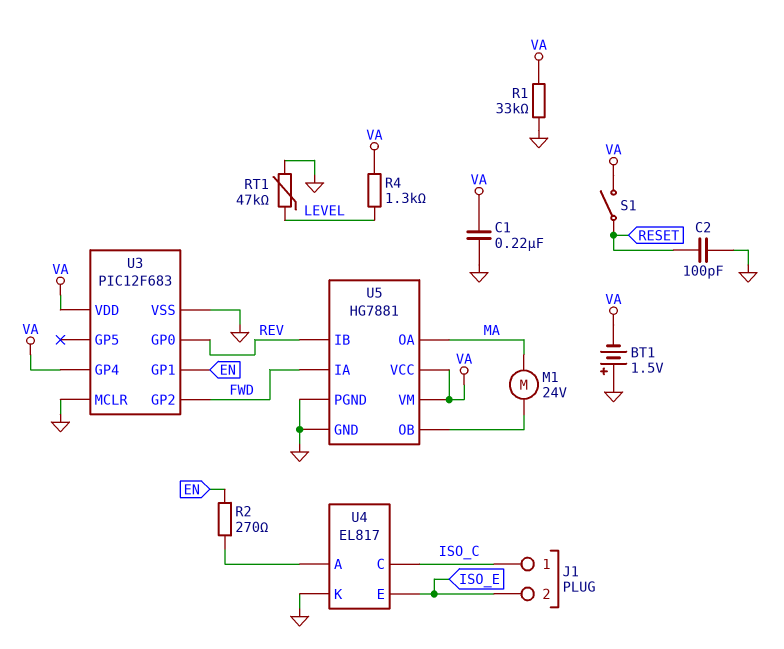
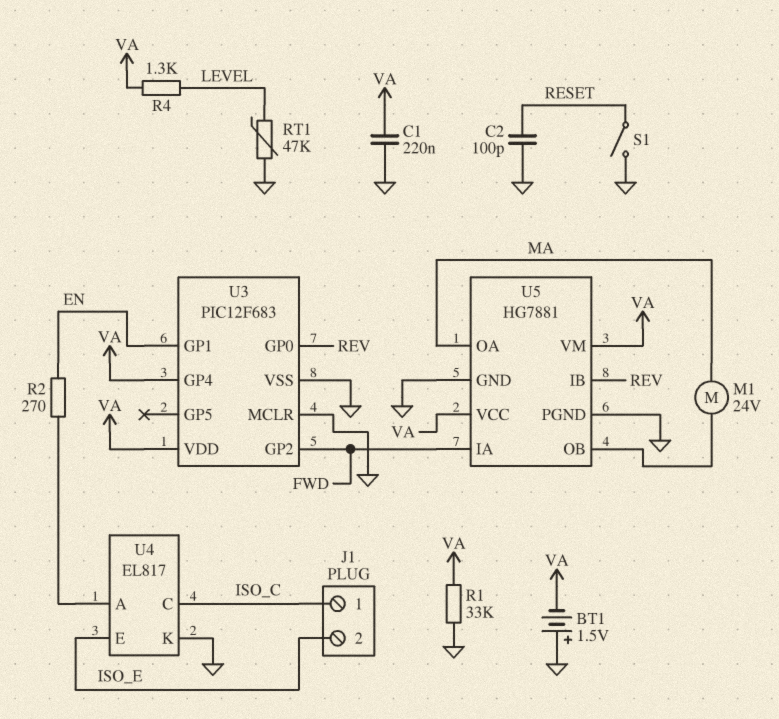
S1: switch (RESET, VA) -> switch (GND, RESET)

